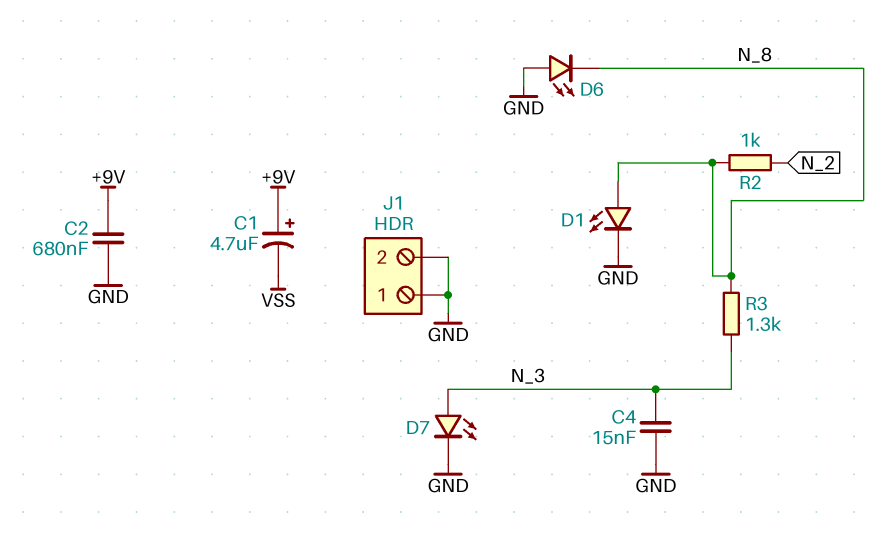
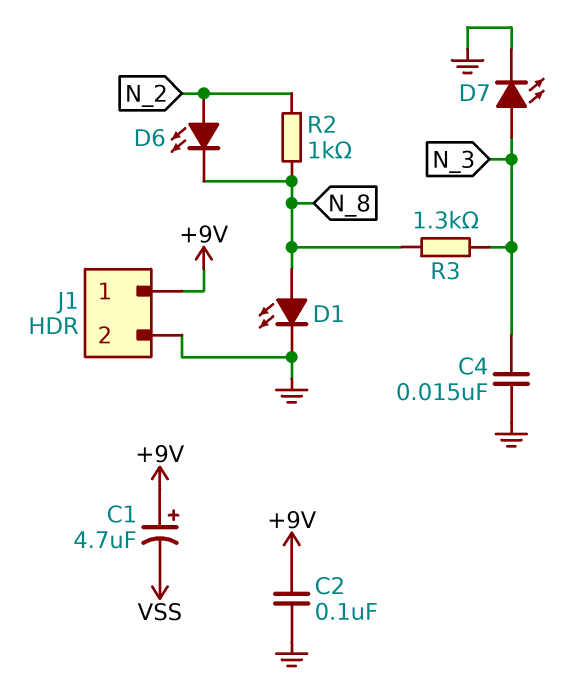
C2: 680nF (+9V, GND) -> 100nF (+9V, GND)
D6: LED (A GND, K N_8) -> LED (A N_2, K N_8)
J1 pin 1: GND -> +9V

